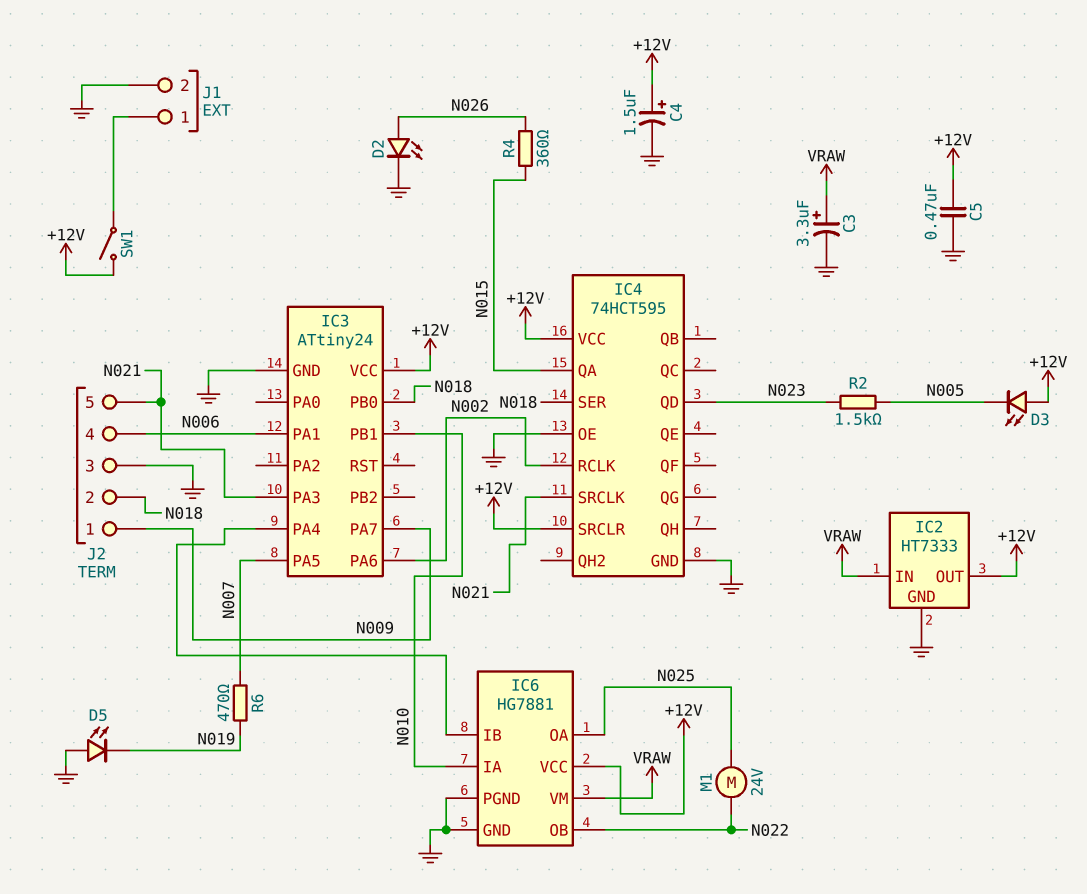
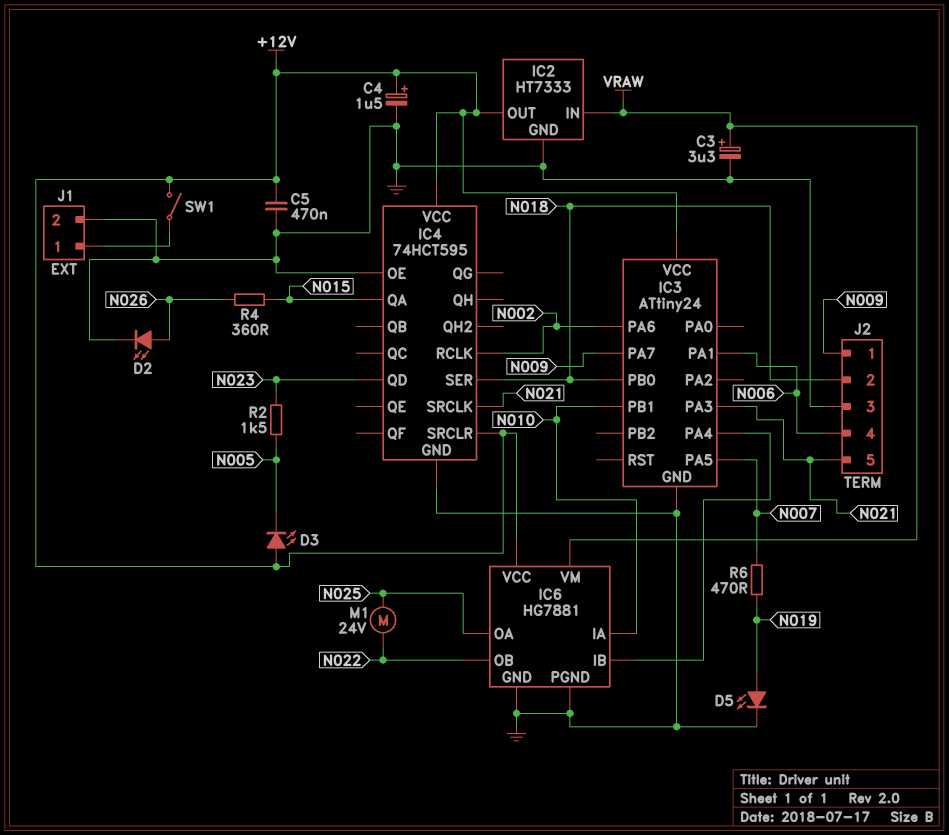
D5: LED (A GND, K N019) -> LED (A N019, K GND)

